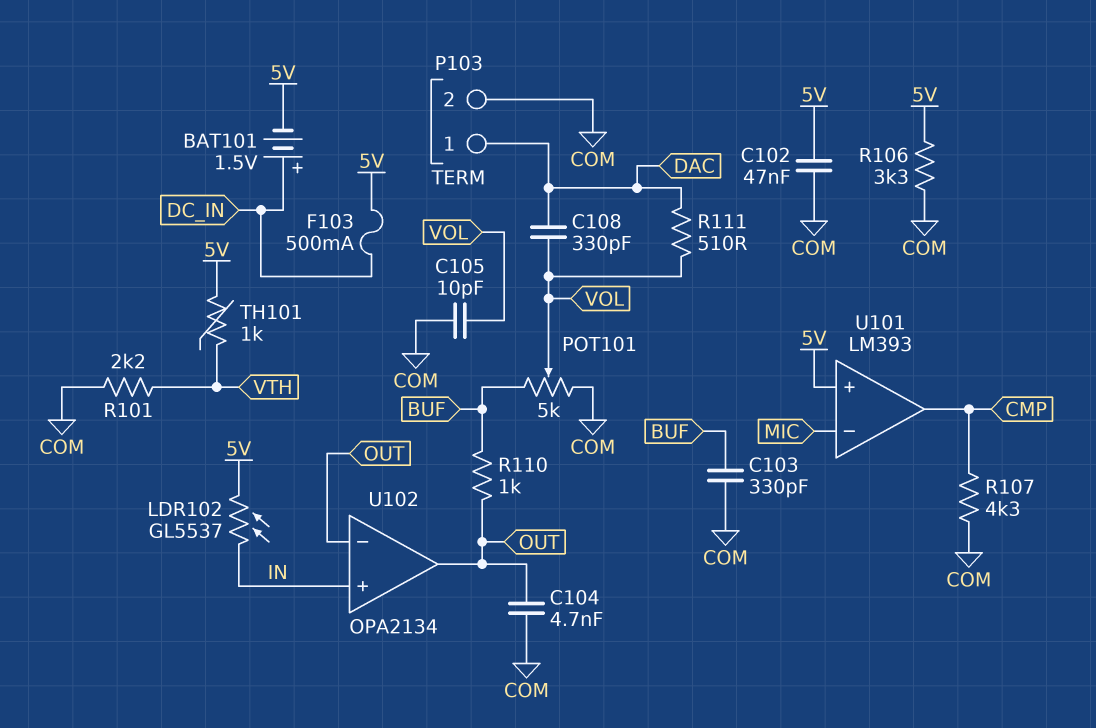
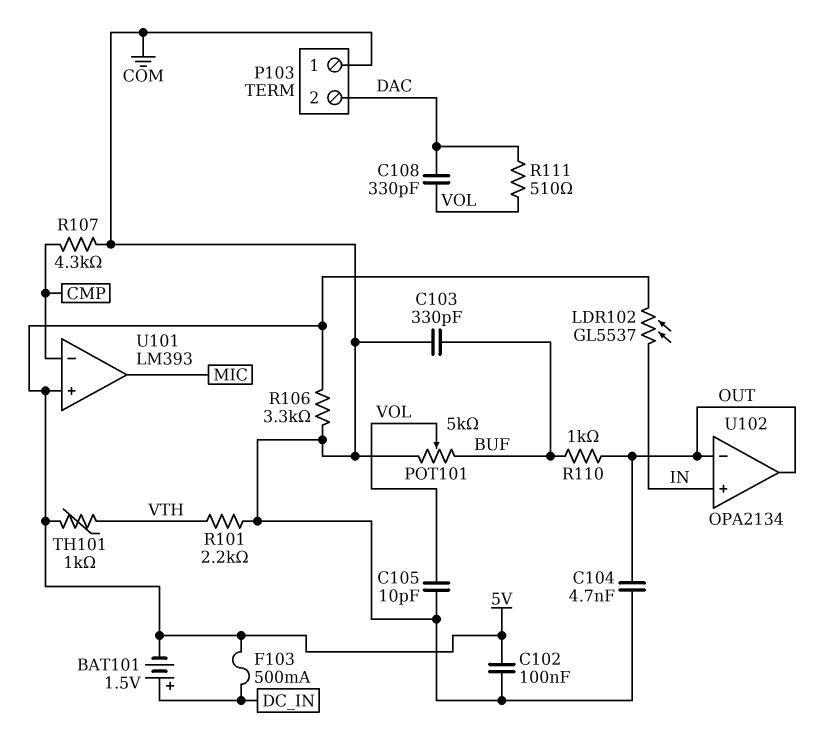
C102: 47nF (5V, COM) -> 100nF (5V, COM)
P103 pin 1: DAC -> COM
P103 pin 2: COM -> DAC
U101 pin in-: MIC -> CMP
U101 pin out: CMP -> MIC

